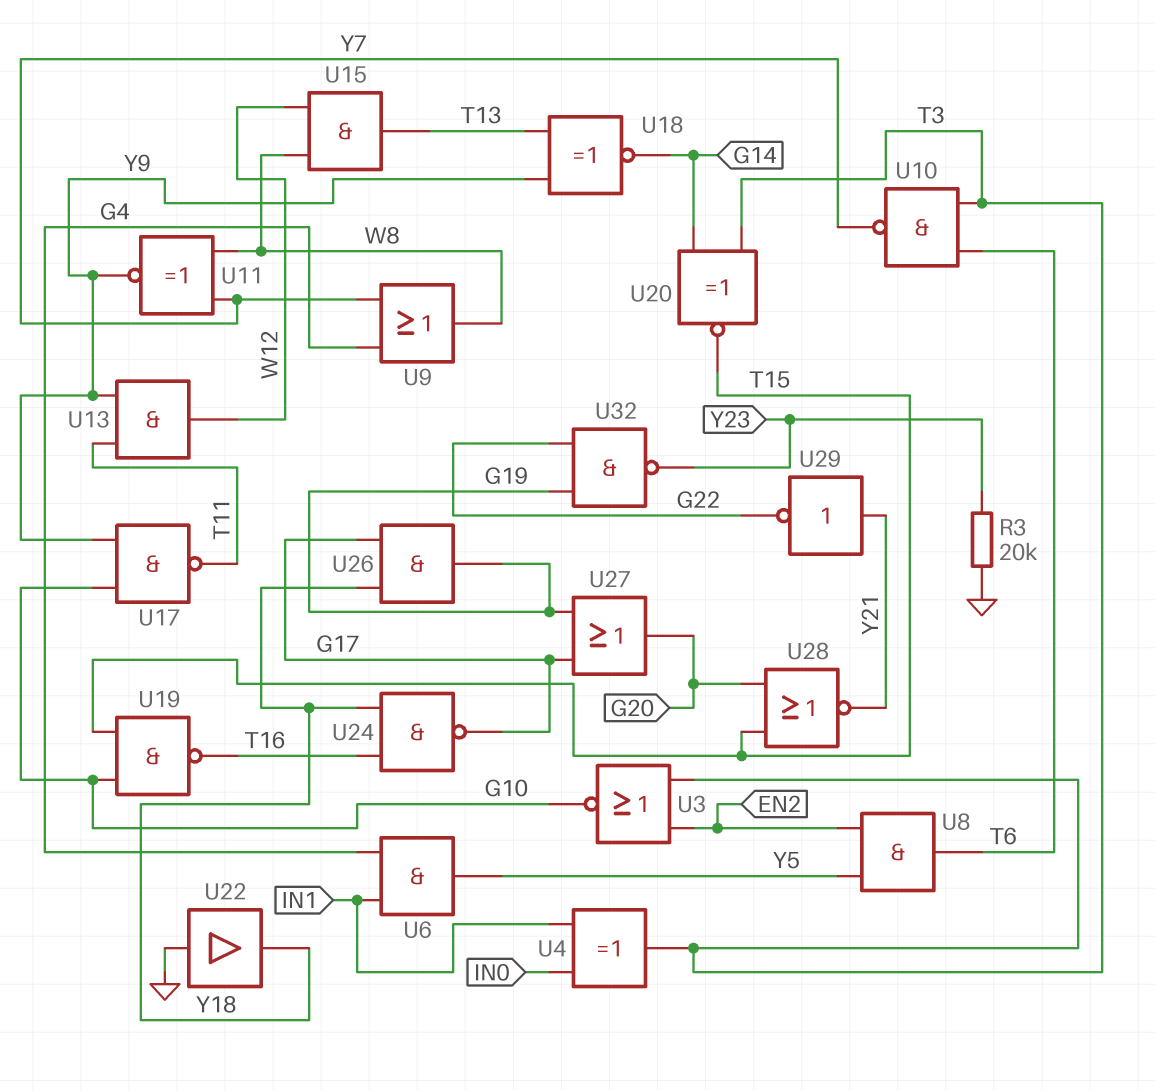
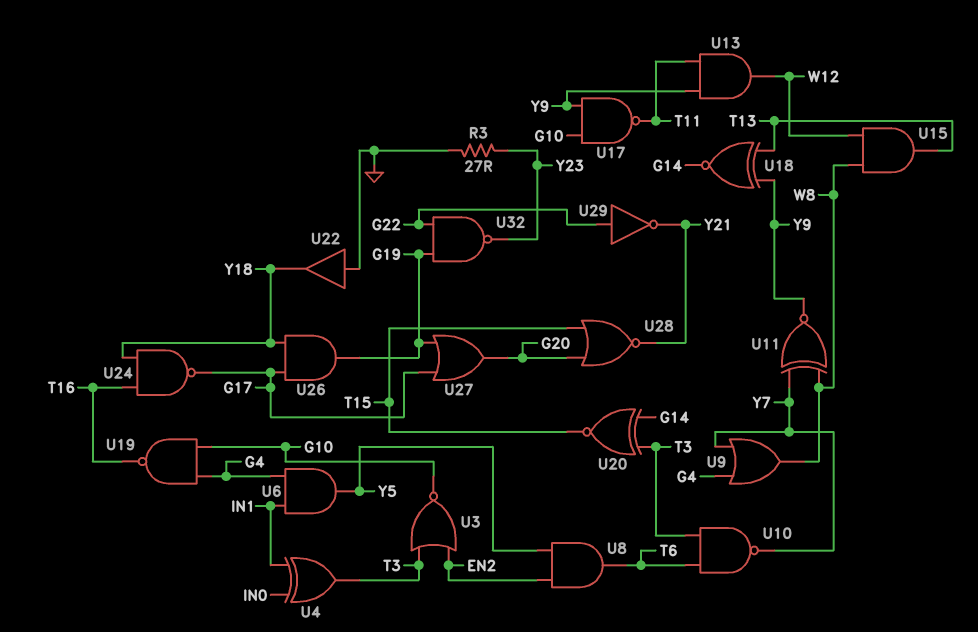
R3: 20k (GND, Y23) -> 27 (GND, Y23)
U19: NAND (in G10, in T15, out T16) -> NAND (in G4, in G10, out T16)
U29: NOT (in Y21, out G22) -> NOT (in G22, out Y21)

